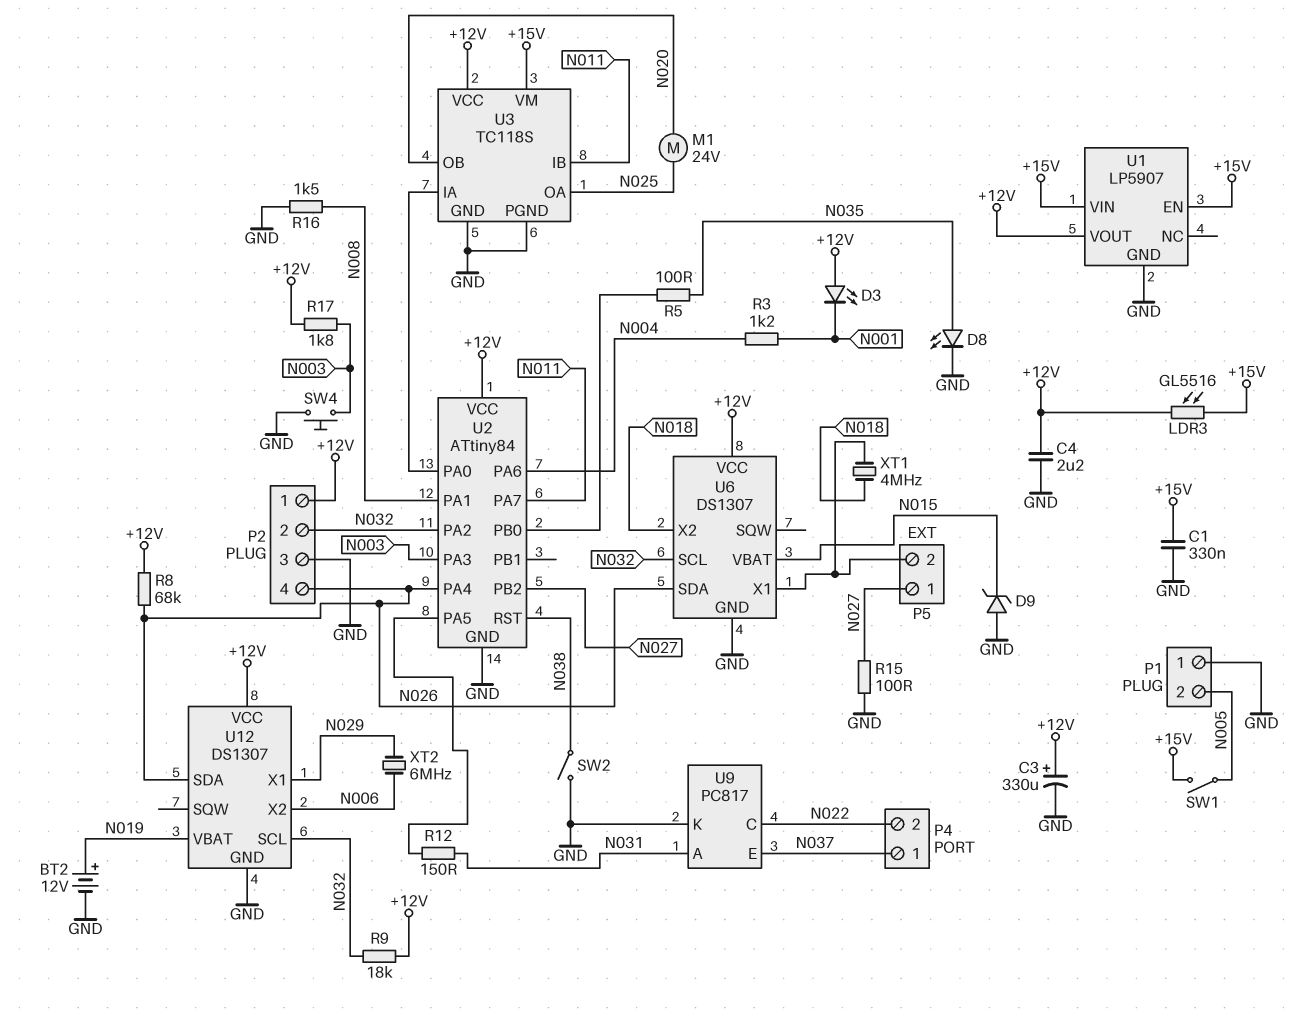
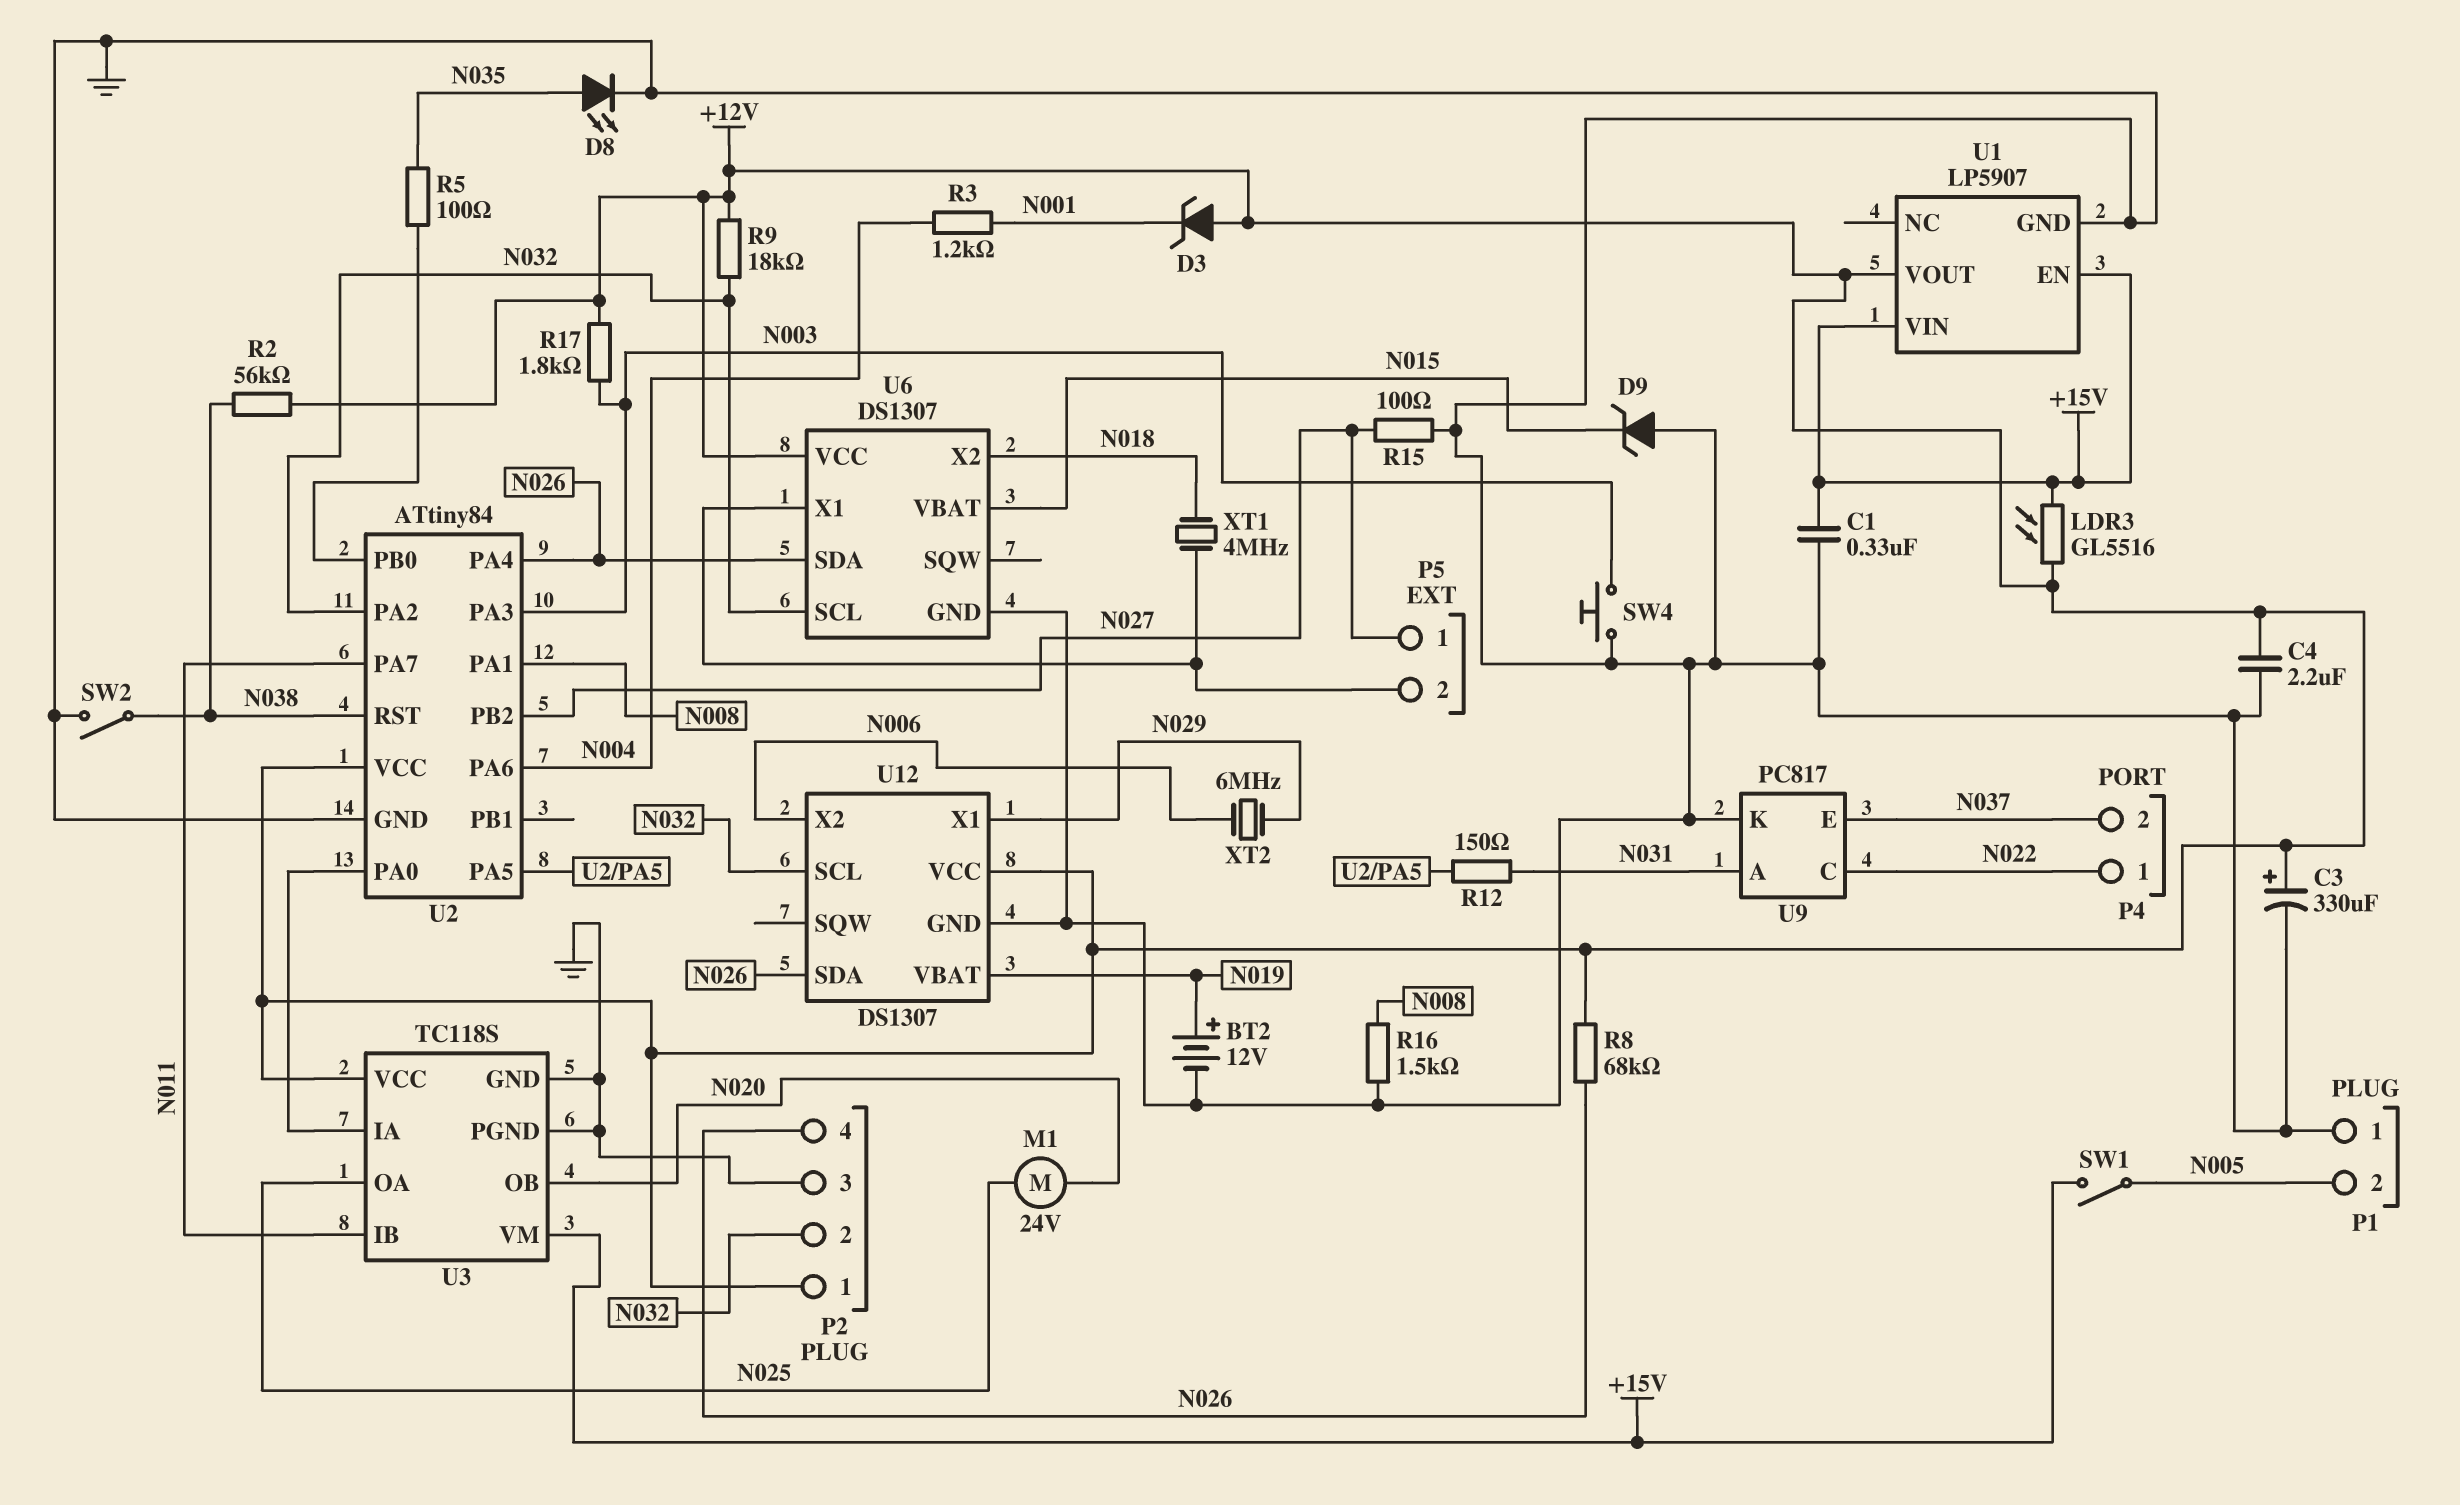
D3: LED (A +12V, K N001) -> zener (A +12V, K N001)
P4 pin 1: N037 -> N022
P4 pin 2: N022 -> N037
R2: none -> 56k (+12V, N038)

